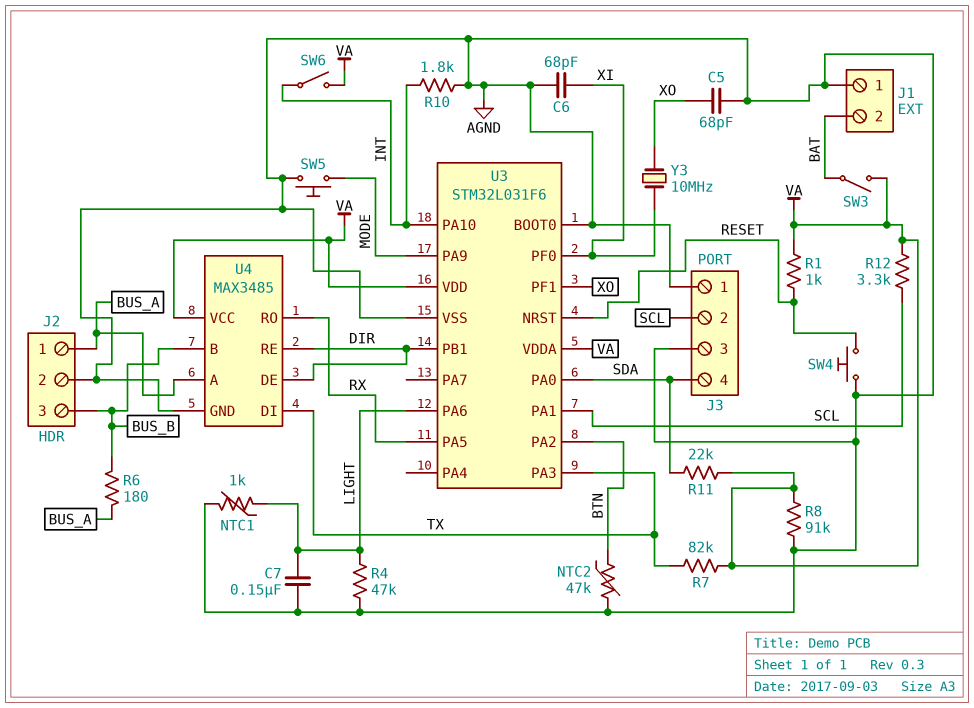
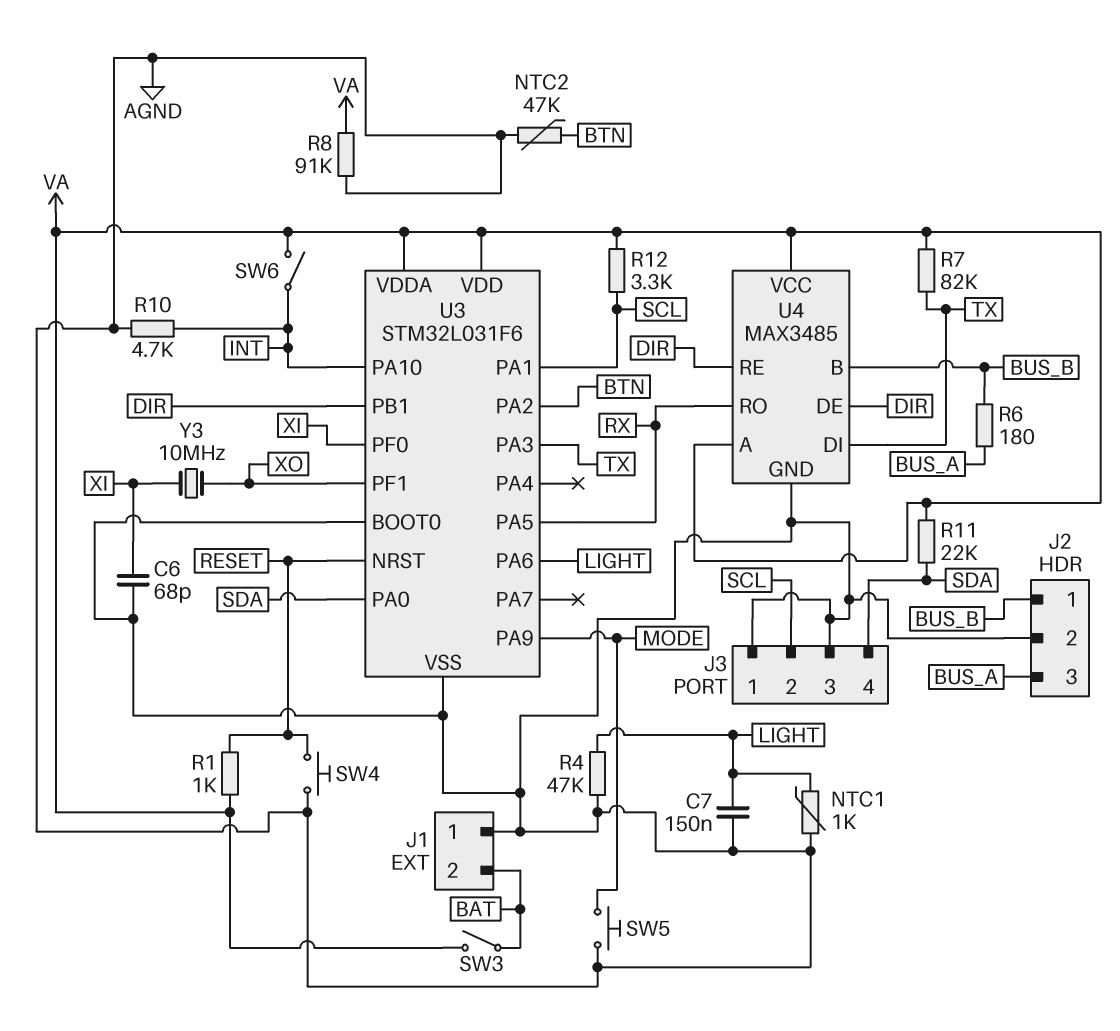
C5: 68pF (AGND, XO) -> none
J2 pin 1: BUS_A -> BUS_B
J2 pin 3: BUS_B -> BUS_A
R10: 1.8k (AGND, INT) -> 4.7k (AGND, INT)
U4 pin A: BUS_A -> VA

